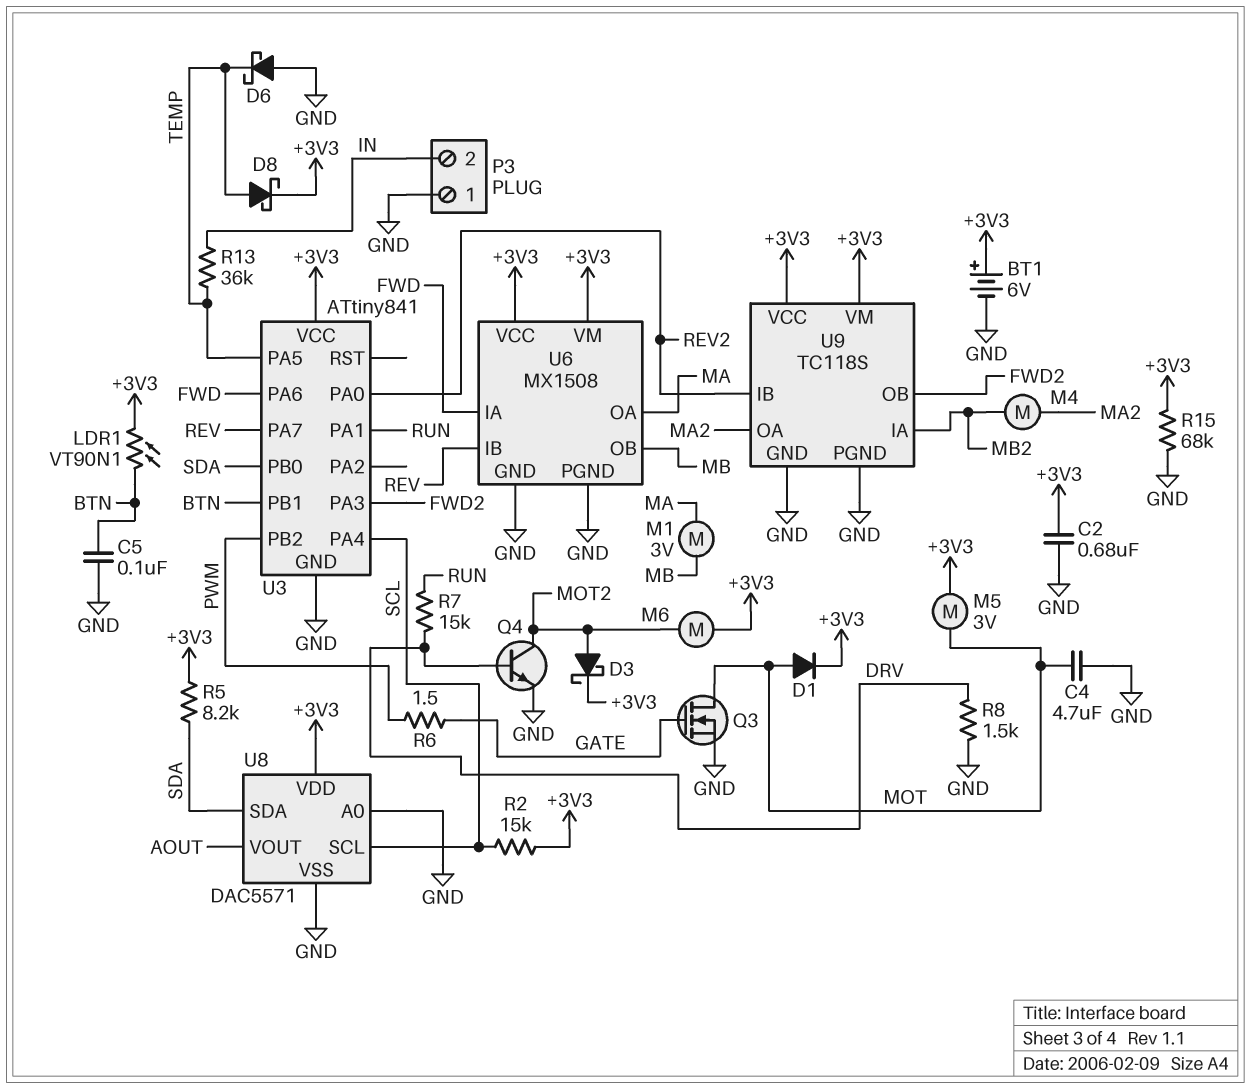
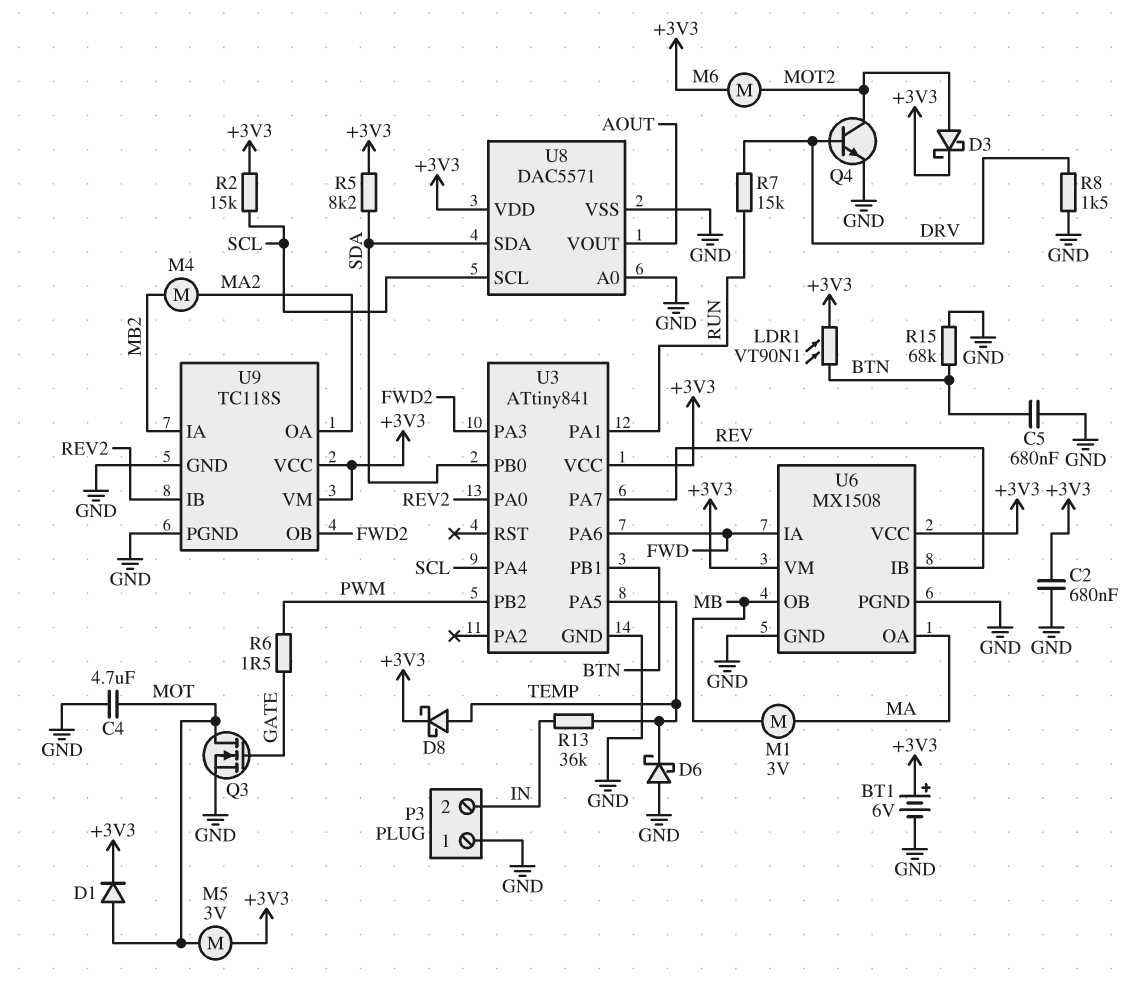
C5: 100nF (BTN, GND) -> 680nF (BTN, GND)
R15: 68k (+3V3, GND) -> 68k (BTN, GND)

